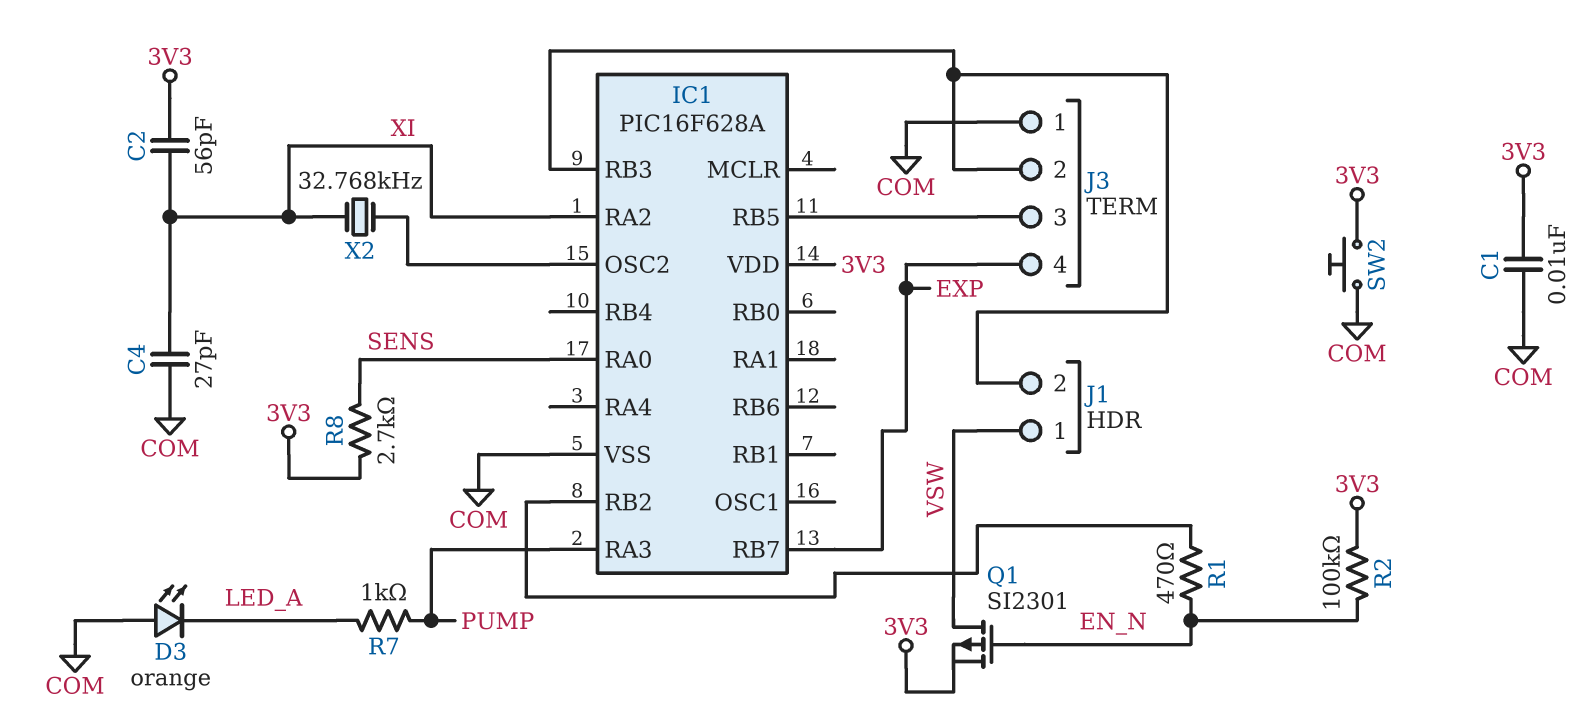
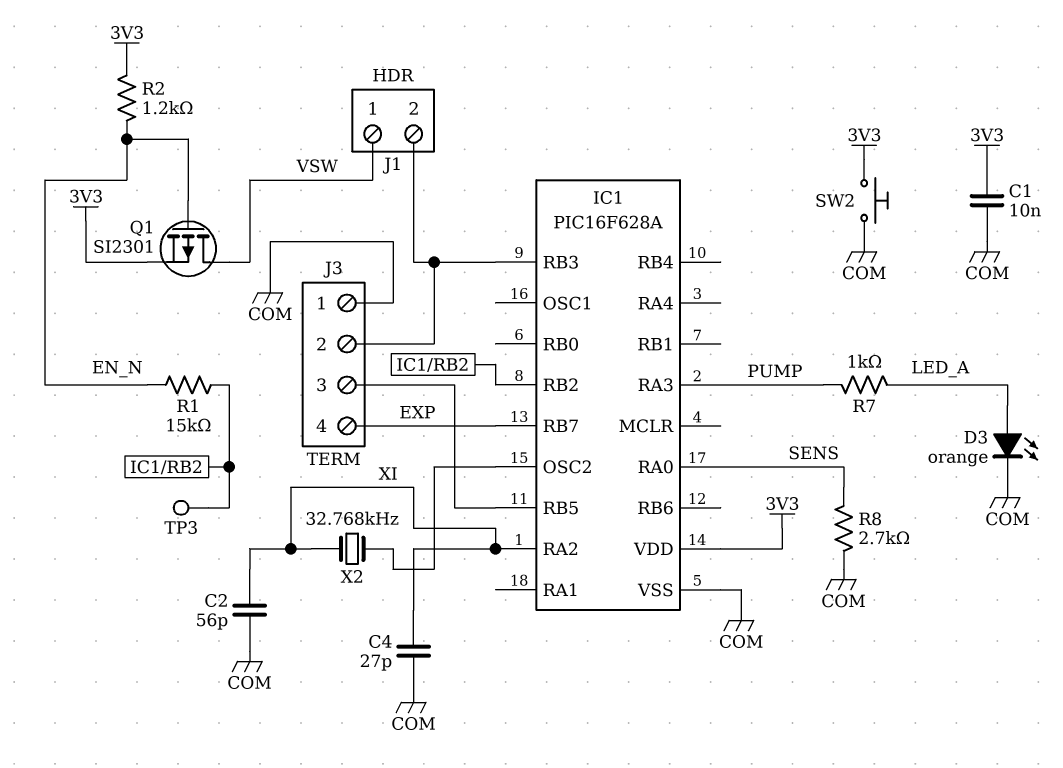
C2: 56pF (3V3, XI) -> 56pF (COM, XI)
D3: LED orange (A COM, K LED_A) -> LED orange (A LED_A, K COM)
R1: 470 (EN_N, IC1/RB2) -> 15k (EN_N, IC1/RB2)
R2: 100k (3V3, EN_N) -> 1.2k (3V3, EN_N)
R8: 2.7k (3V3, SENS) -> 2.7k (COM, SENS)
TP3: none -> test point (IC1/RB2)

